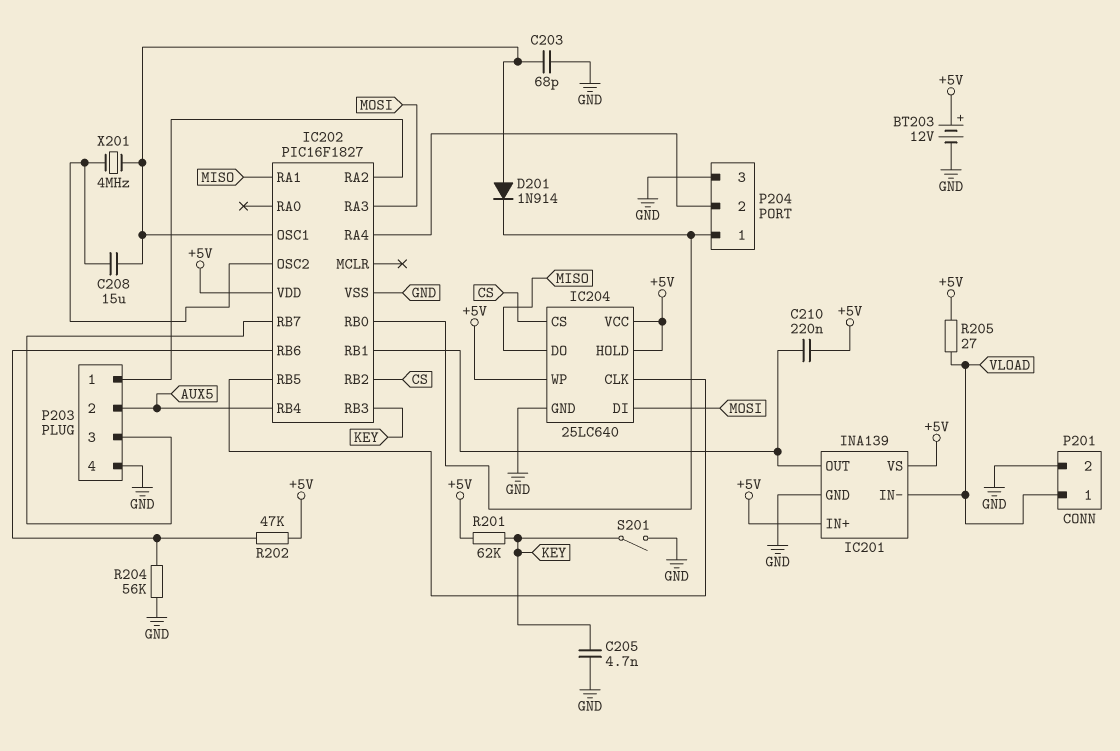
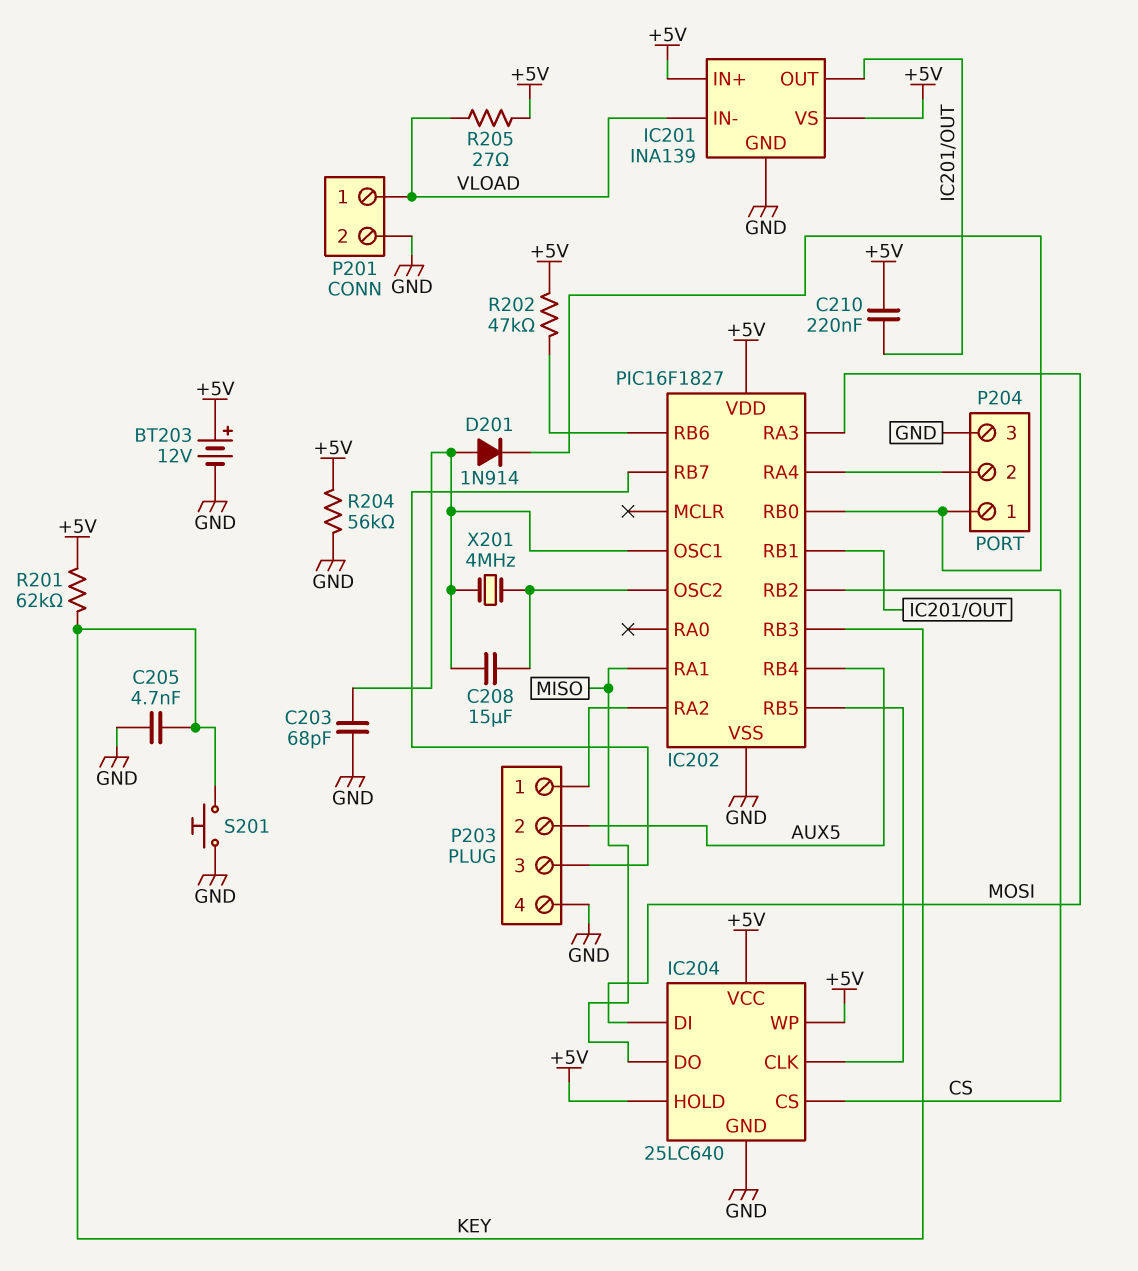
R204: 56k (GND, IC202/RB6) -> 56k (+5V, GND)
S201: switch (GND, KEY) -> button (GND, KEY)

